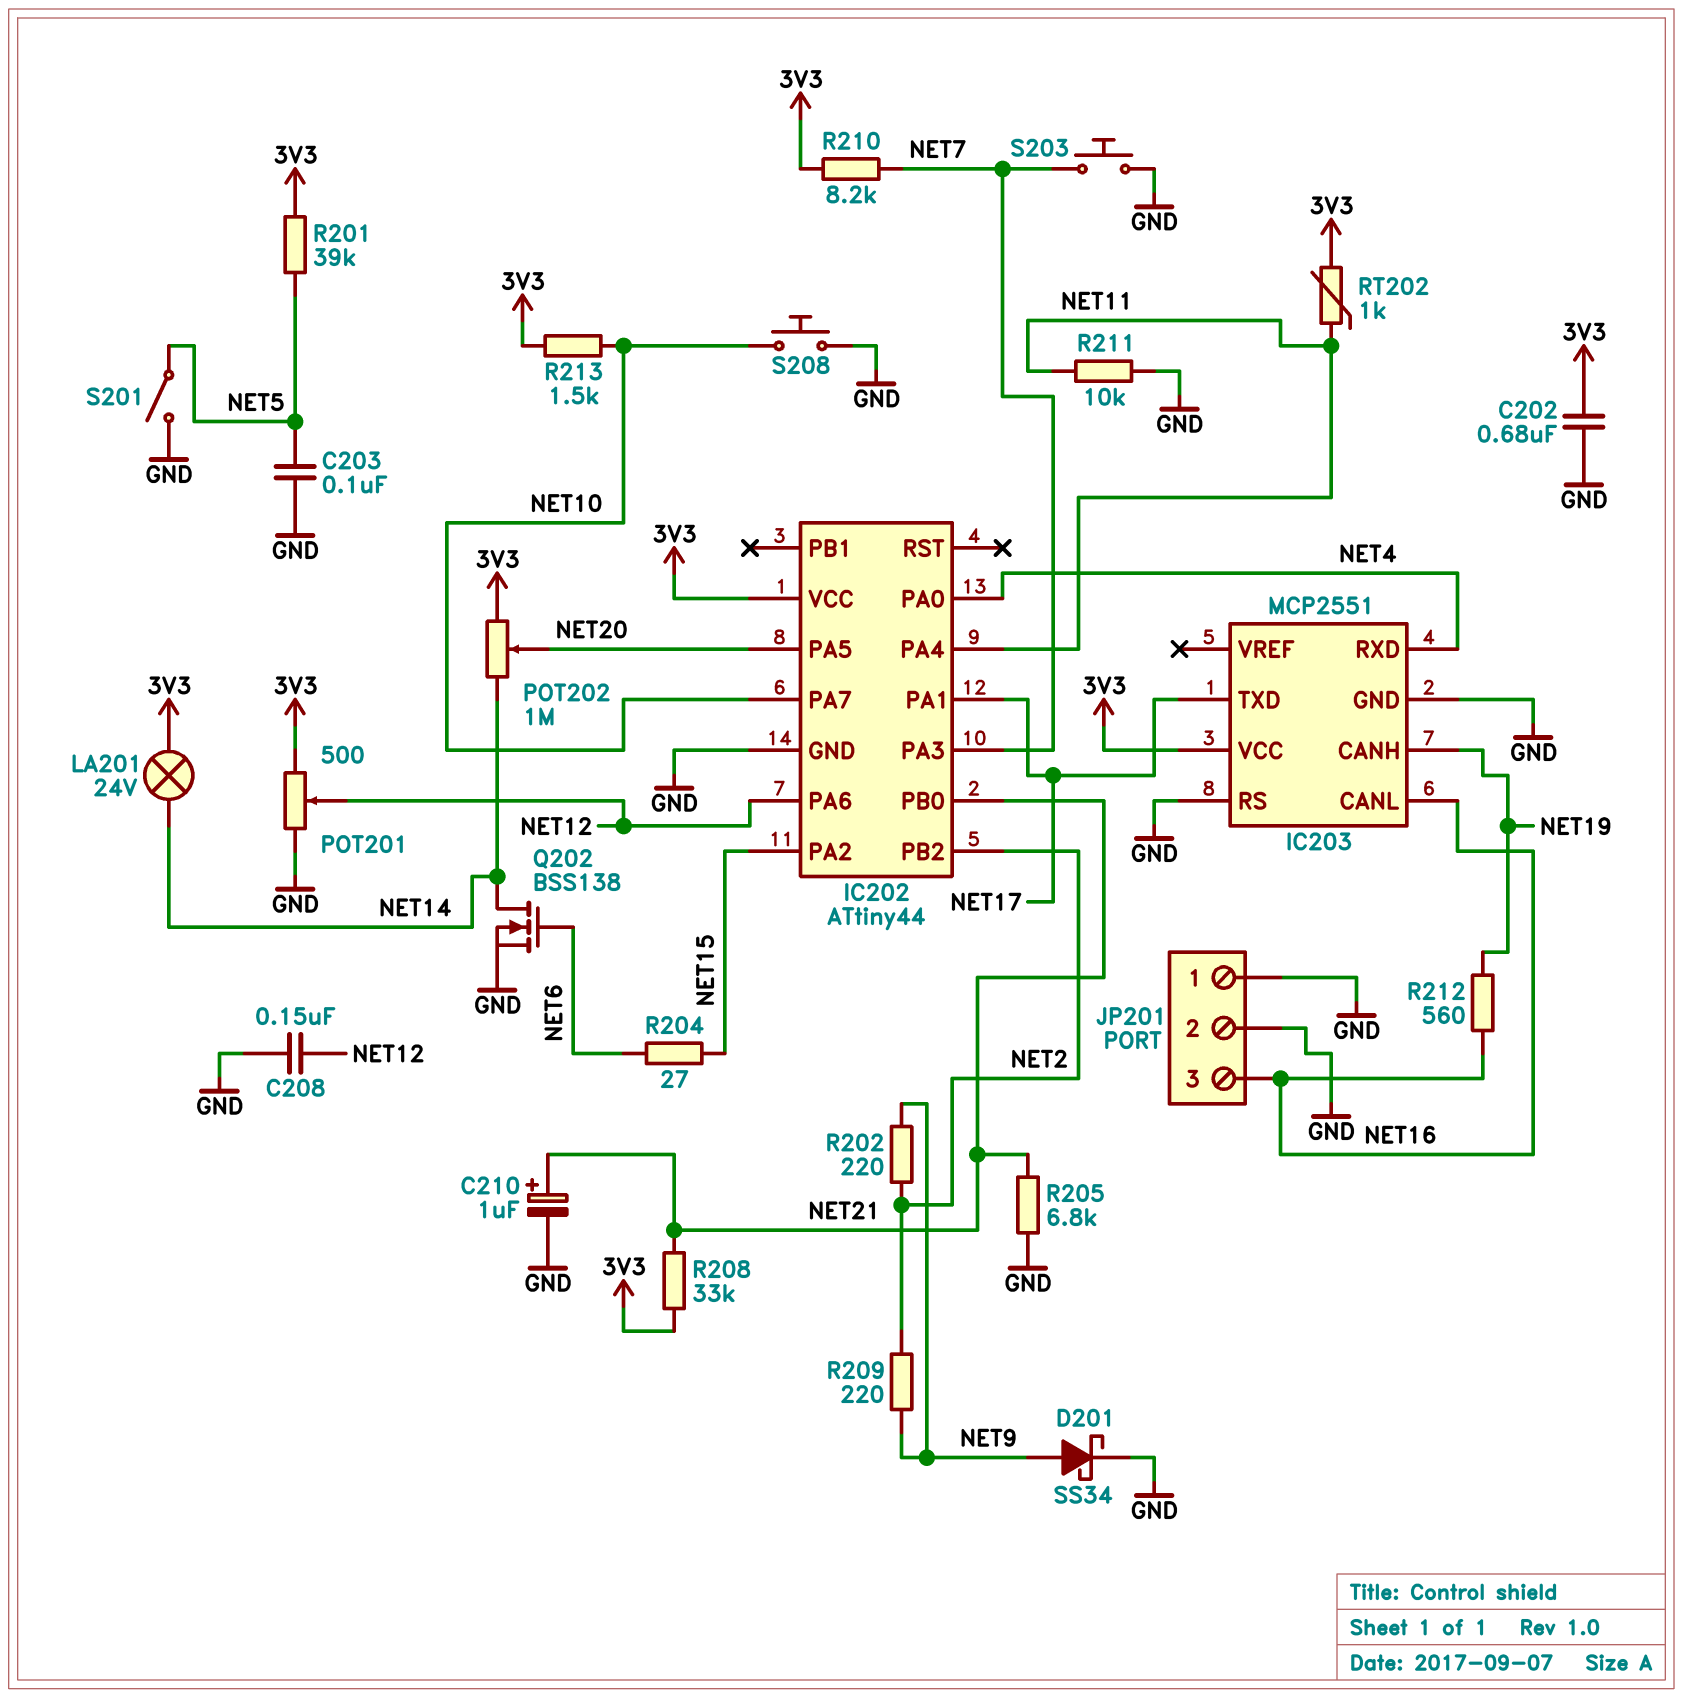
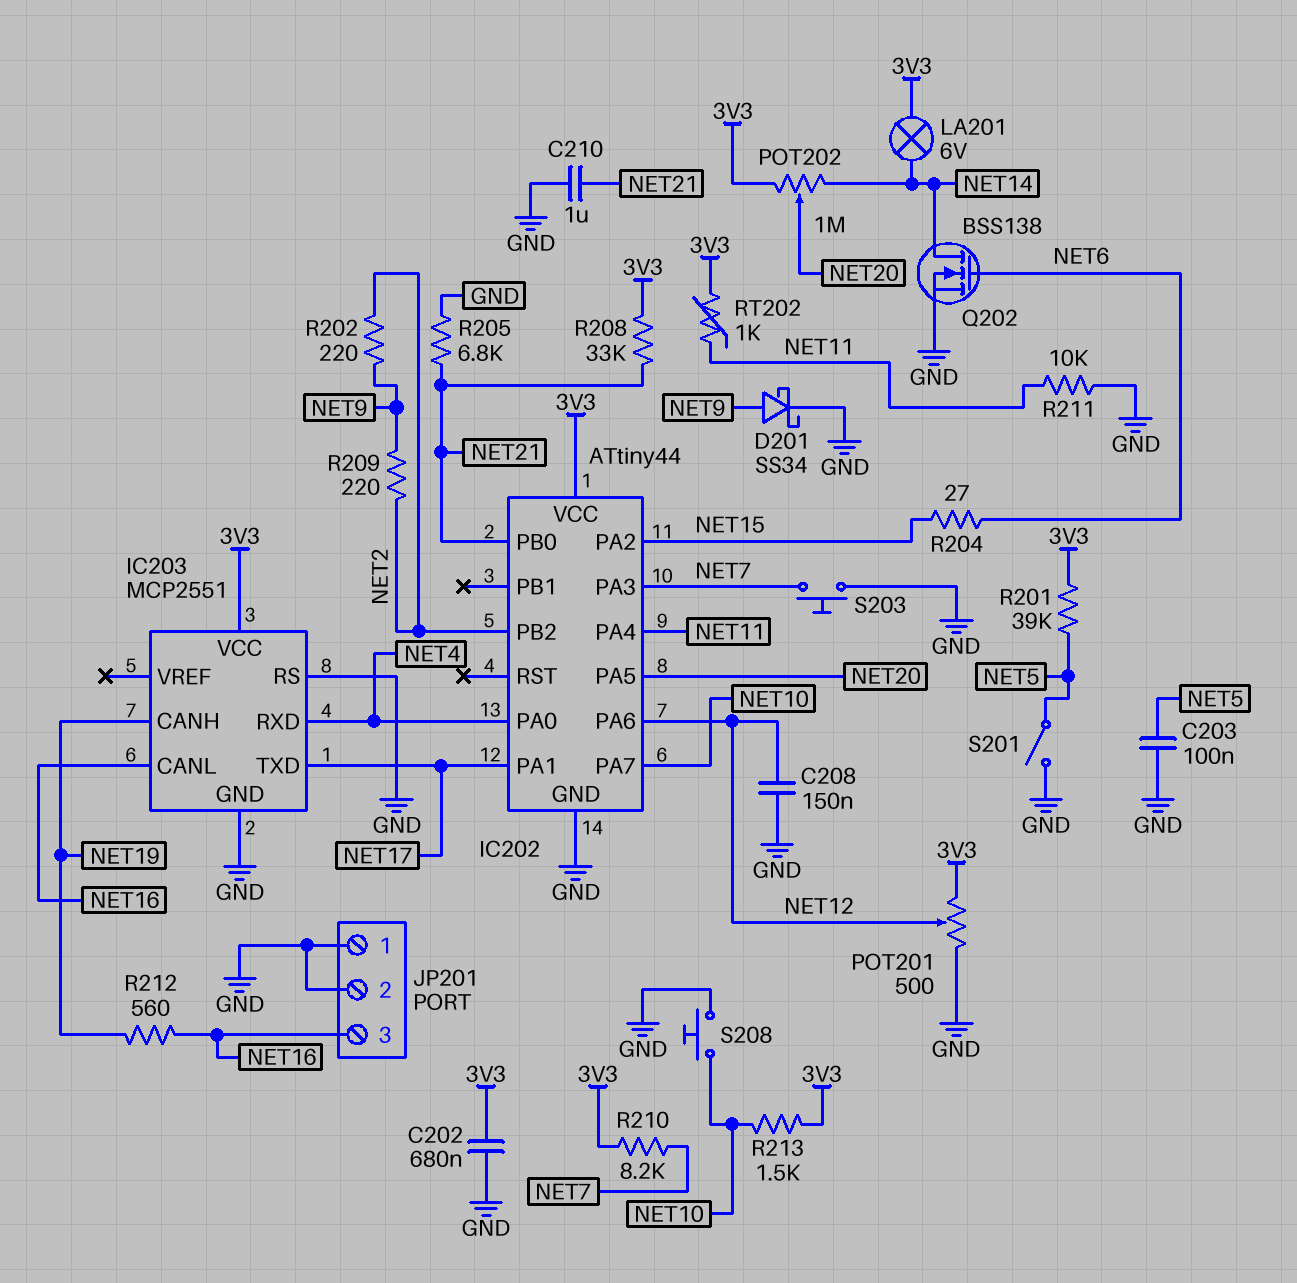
C210: 1uF (plus NET21, minus GND) -> 1uF (GND, NET21)
LA201: lamp 24V (3V3, NET14) -> lamp 6V (3V3, NET14)

